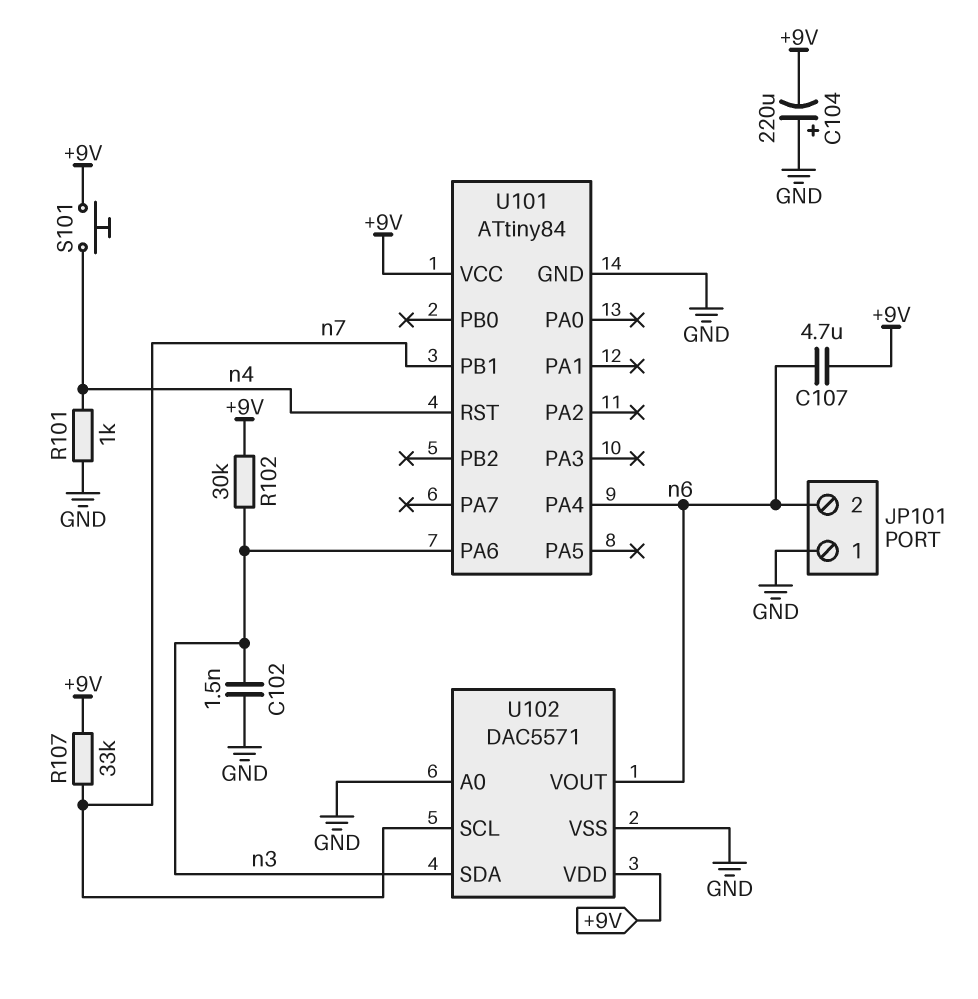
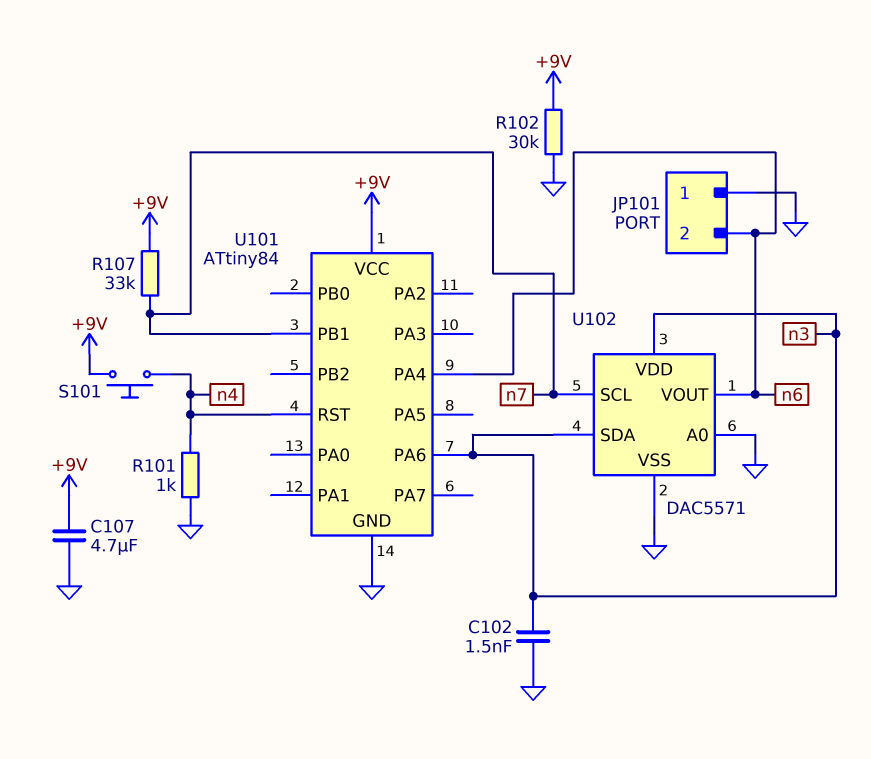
C104: 220uF (plus GND, minus +9V) -> none
C107: 4.7uF (+9V, n6) -> 4.7uF (+9V, GND)
R102: 30k (+9V, n3) -> 30k (+9V, GND)
U102 pin VDD: +9V -> n3

